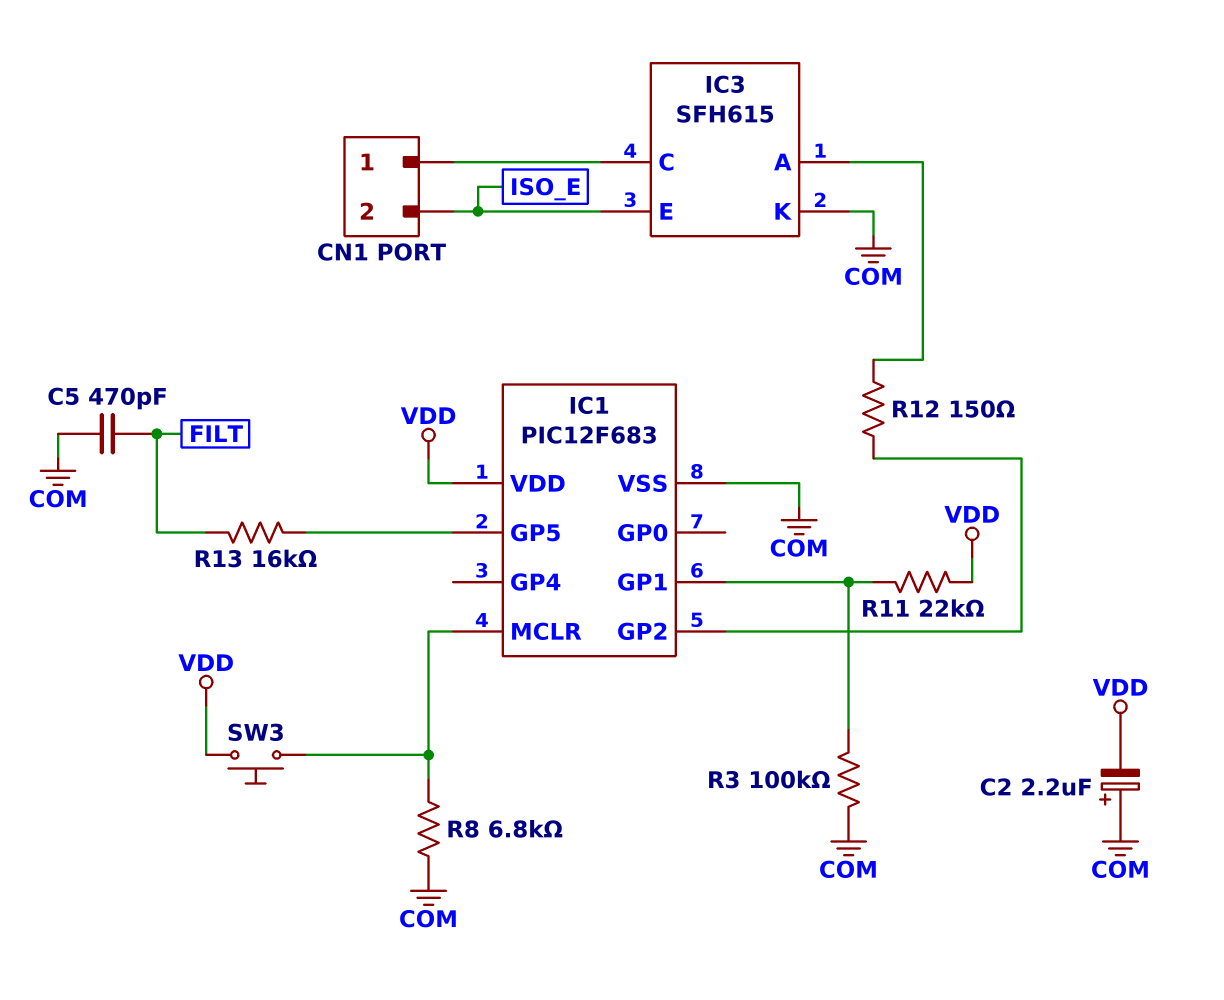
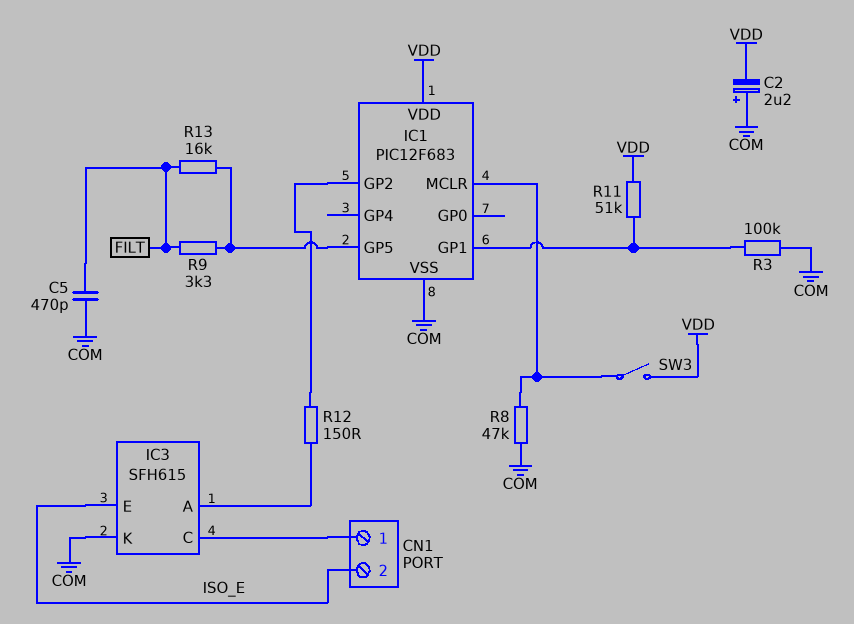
R8: 6.8k (COM, IC1/MCLR) -> 47k (COM, IC1/MCLR)
R9: none -> 3.3k (FILT, IC1/GP5)
R11: 22k (IC1/GP1, VDD) -> 51k (IC1/GP1, VDD)
SW3: button (IC1/MCLR, VDD) -> switch (IC1/MCLR, VDD)

